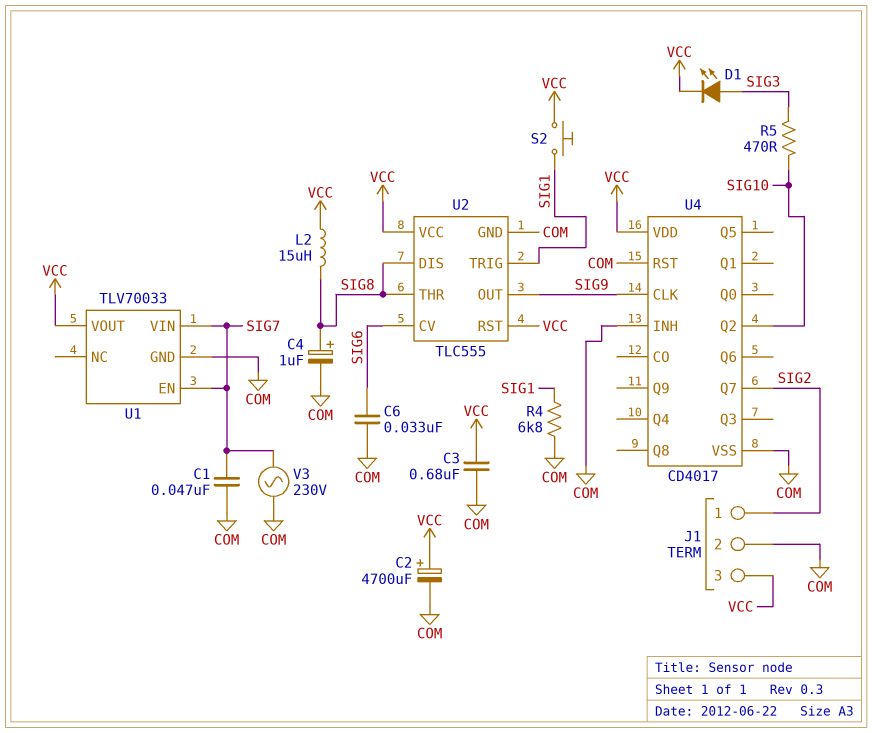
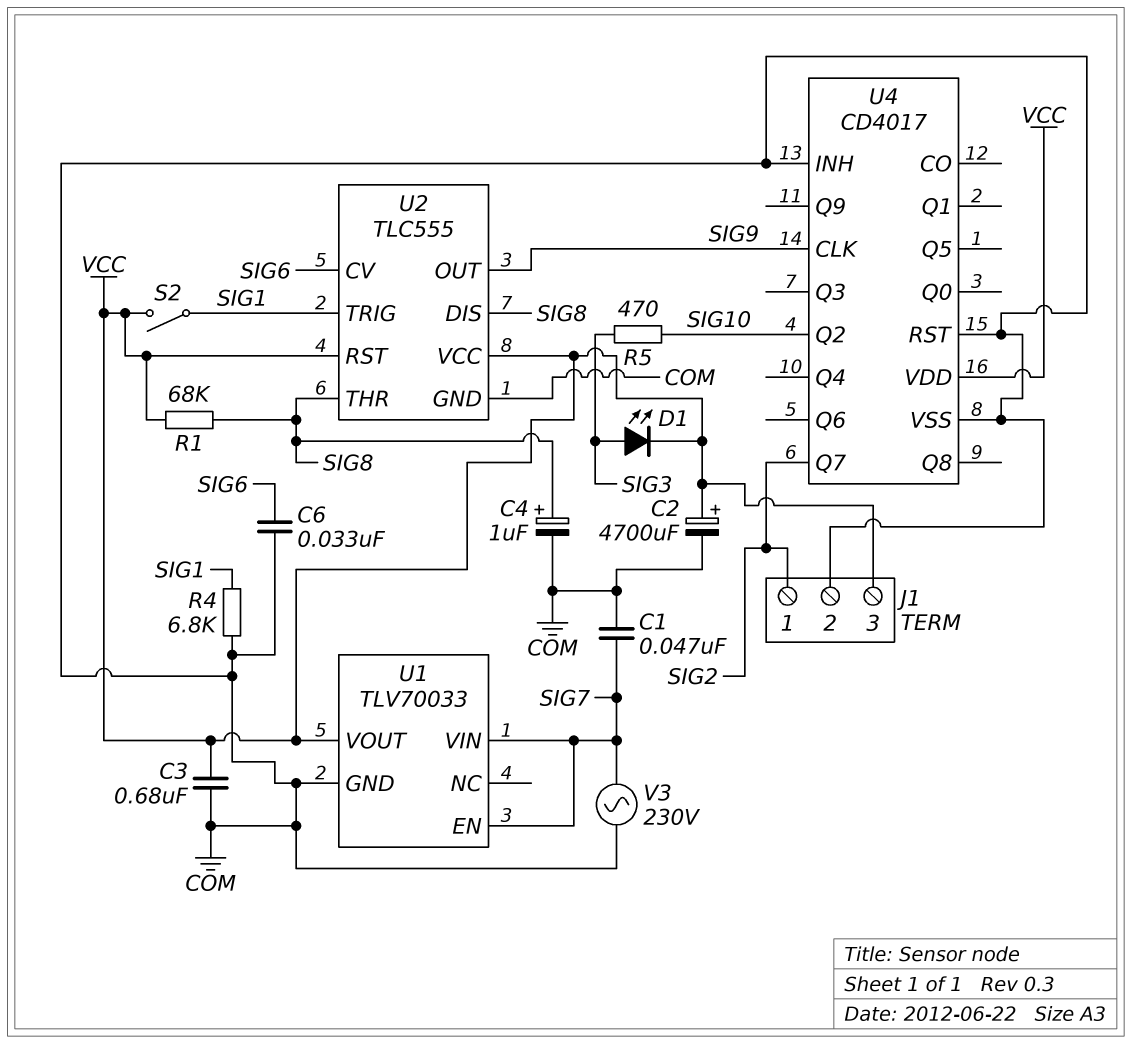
L2: 15uH (SIG8, VCC) -> none
R1: none -> 68k (SIG8, VCC)
S2: button (SIG1, VCC) -> switch (SIG1, VCC)

